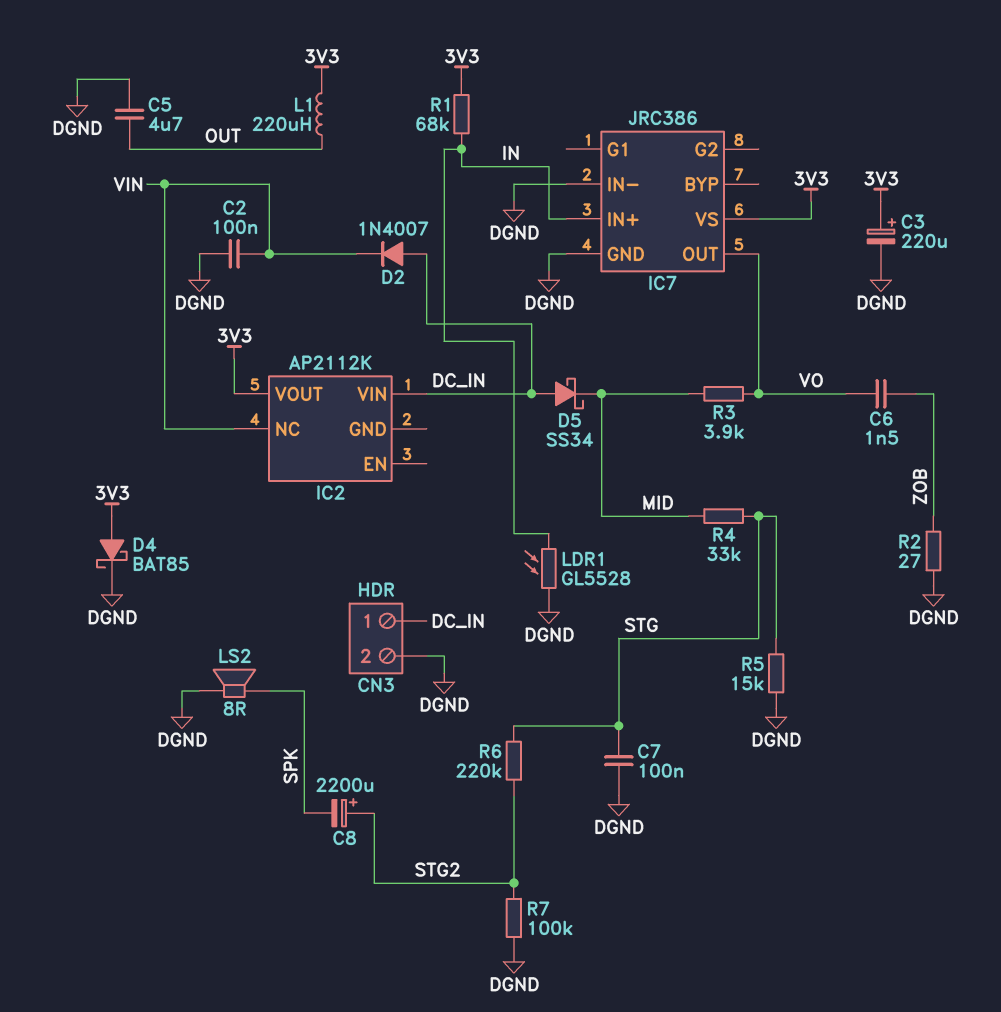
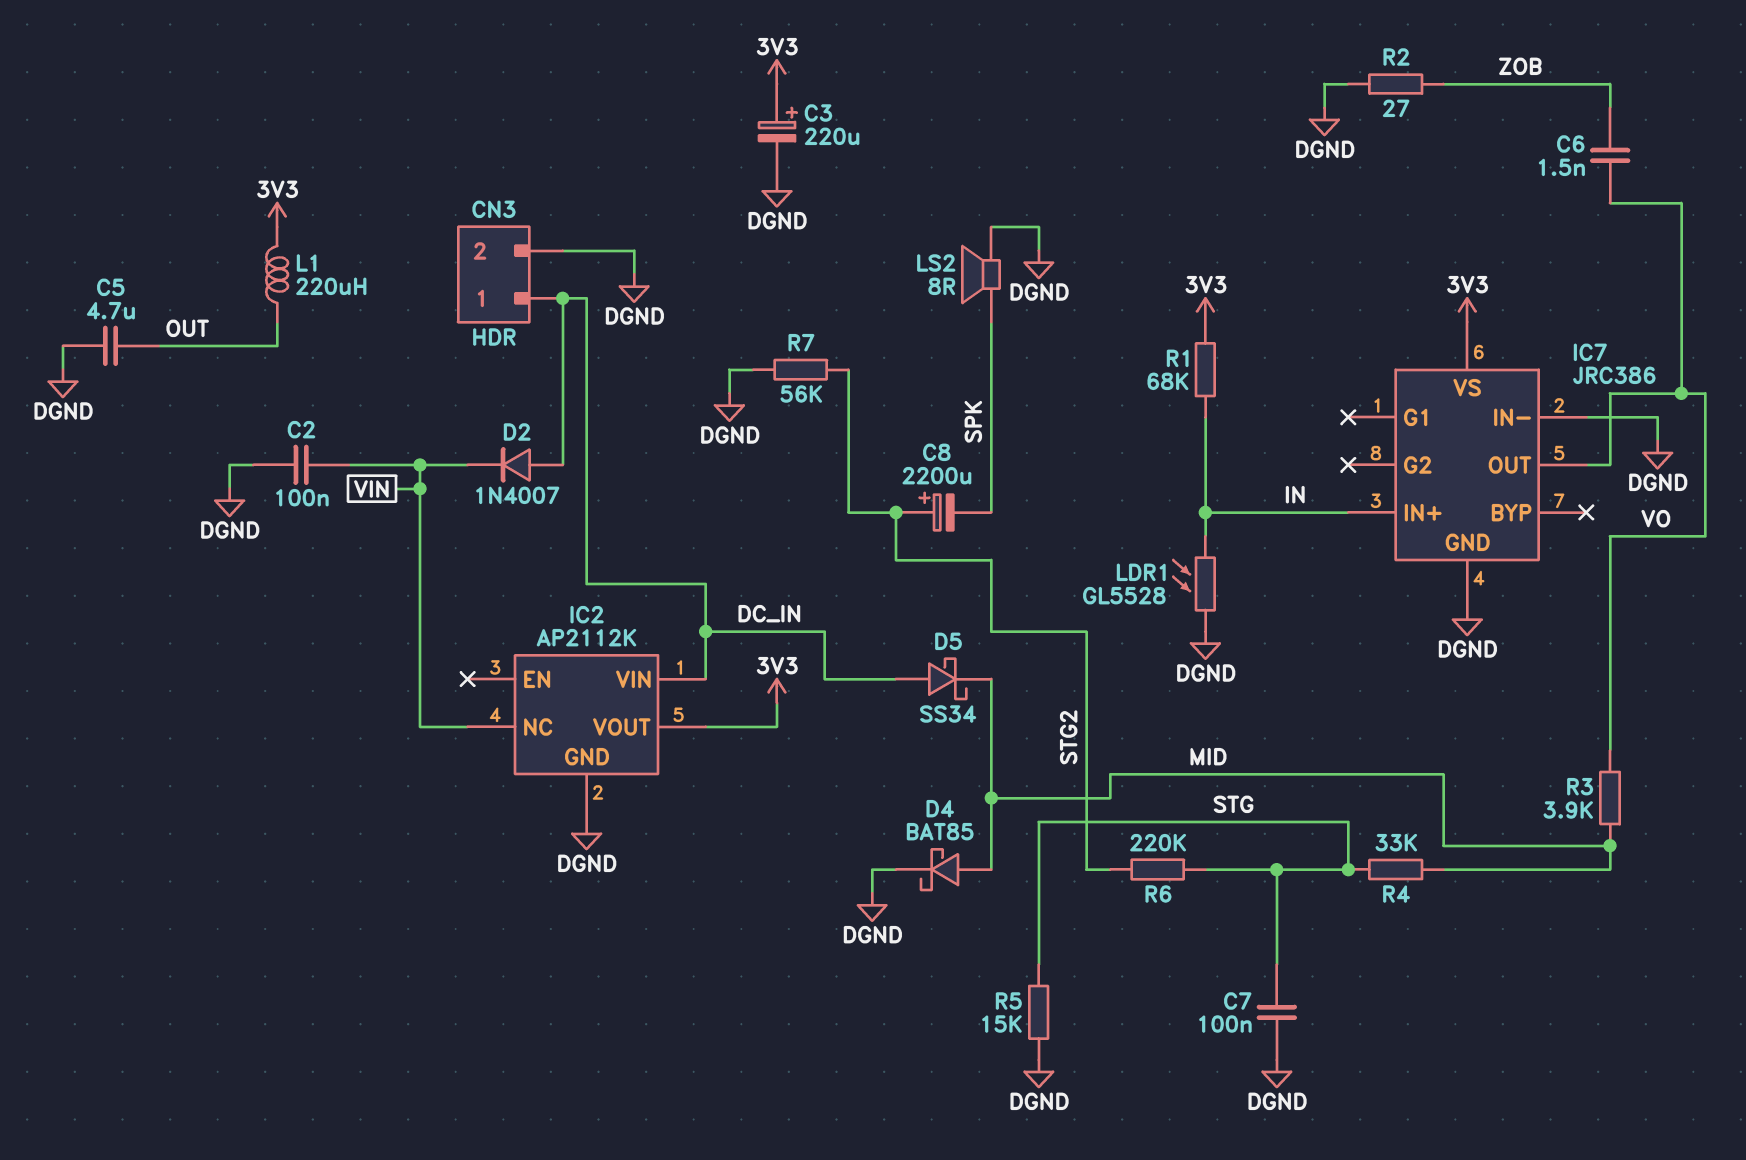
D4: schottky BAT85 (A 3V3, K DGND) -> schottky BAT85 (A MID, K DGND)
IC2 pin GND: none -> DGND
R7: 100k (DGND, STG2) -> 56k (DGND, STG2)

